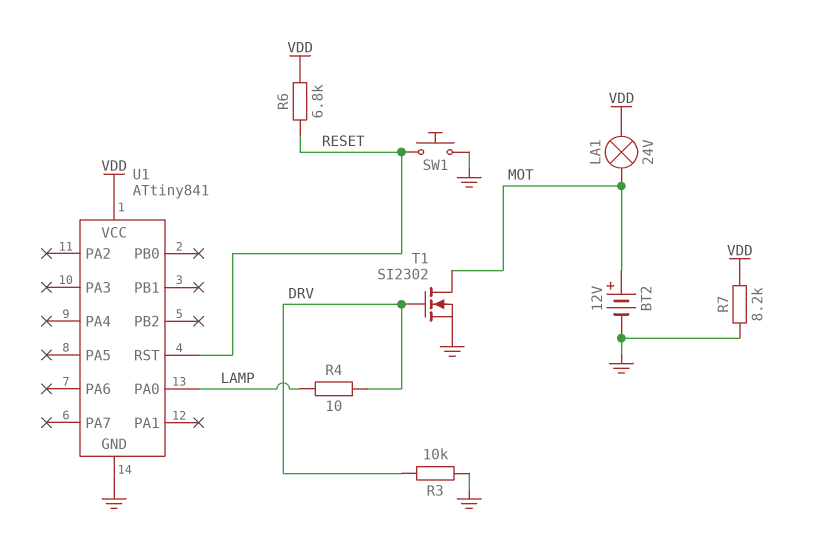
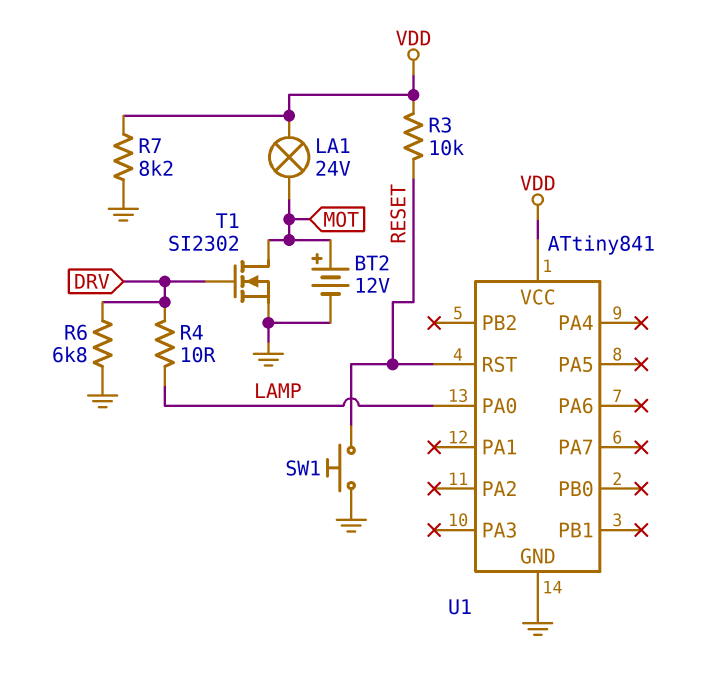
R3: 10k (DRV, GND) -> 10k (RESET, VDD)
R6: 6.8k (RESET, VDD) -> 6.8k (DRV, GND)

